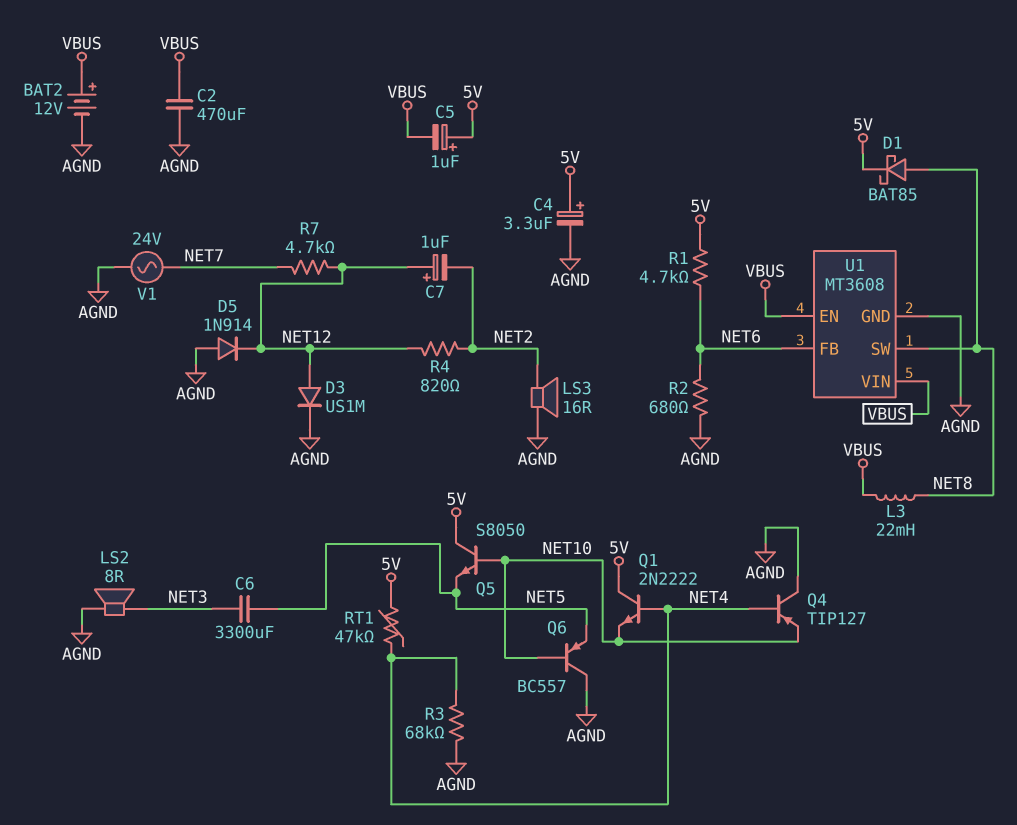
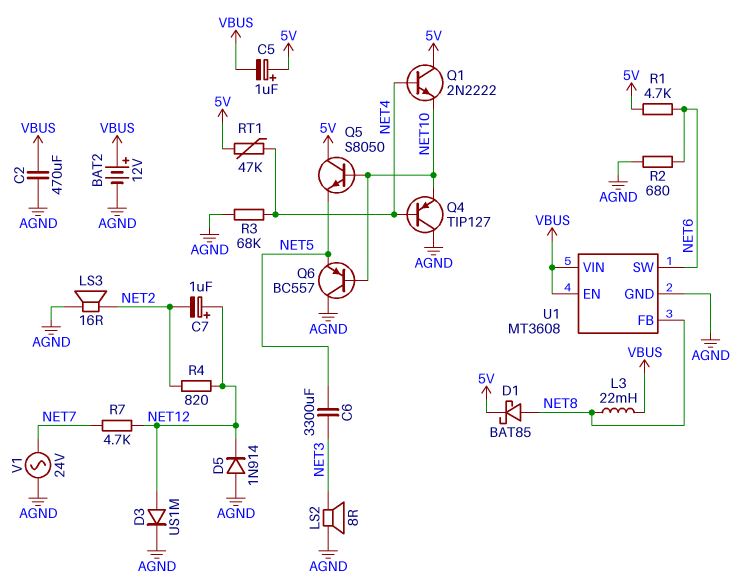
C4: 3.3uF (plus 5V, minus AGND) -> none
U1 pin FB: NET6 -> NET8
U1 pin SW: NET8 -> NET6

